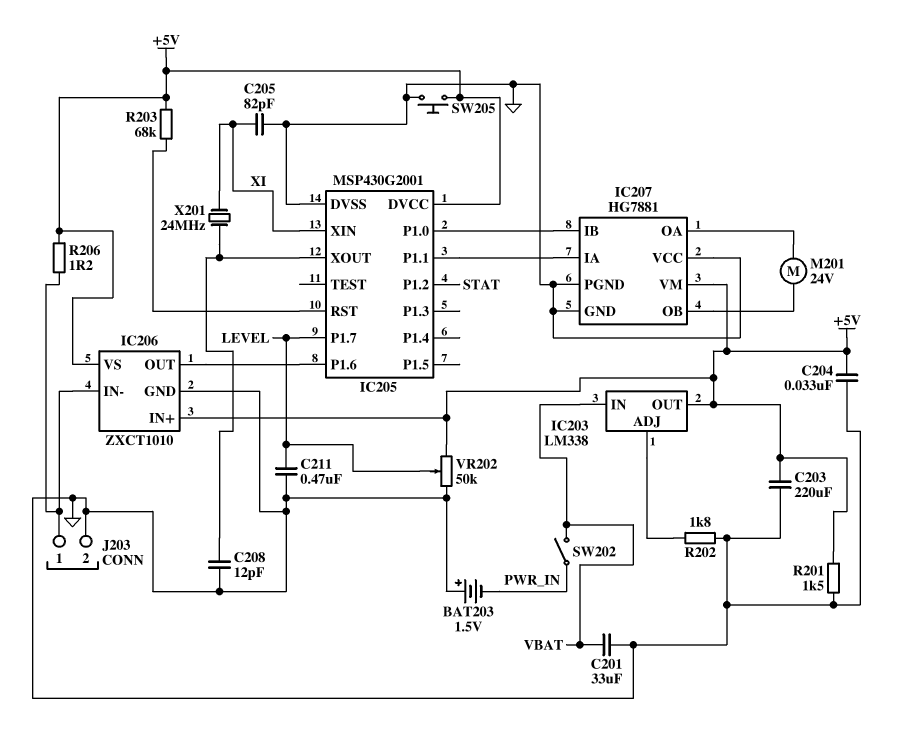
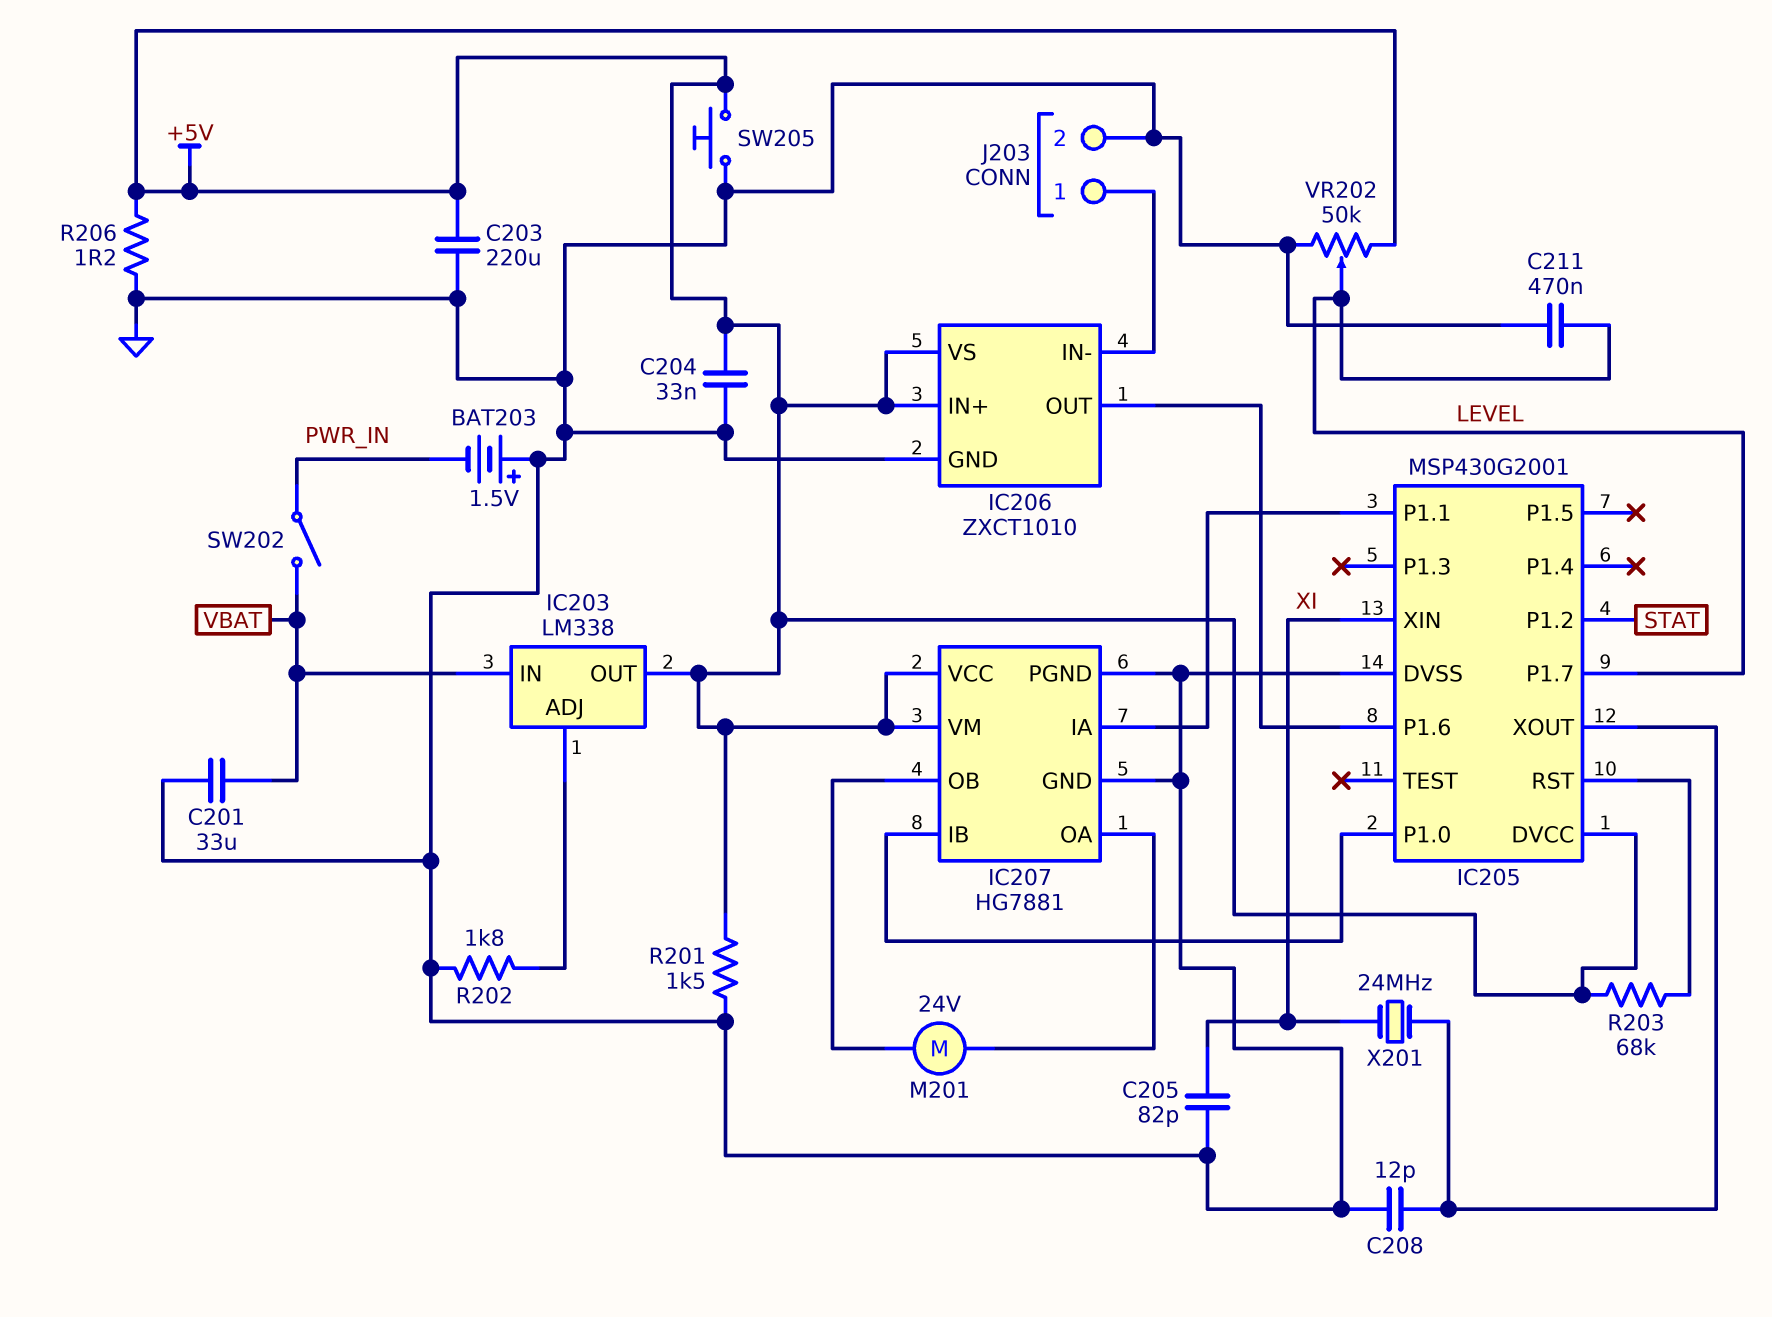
IC207 pin VCC: GND -> +5V
R206: 1.2 (+5V, IC206/IN-) -> 1.2 (+5V, GND)

